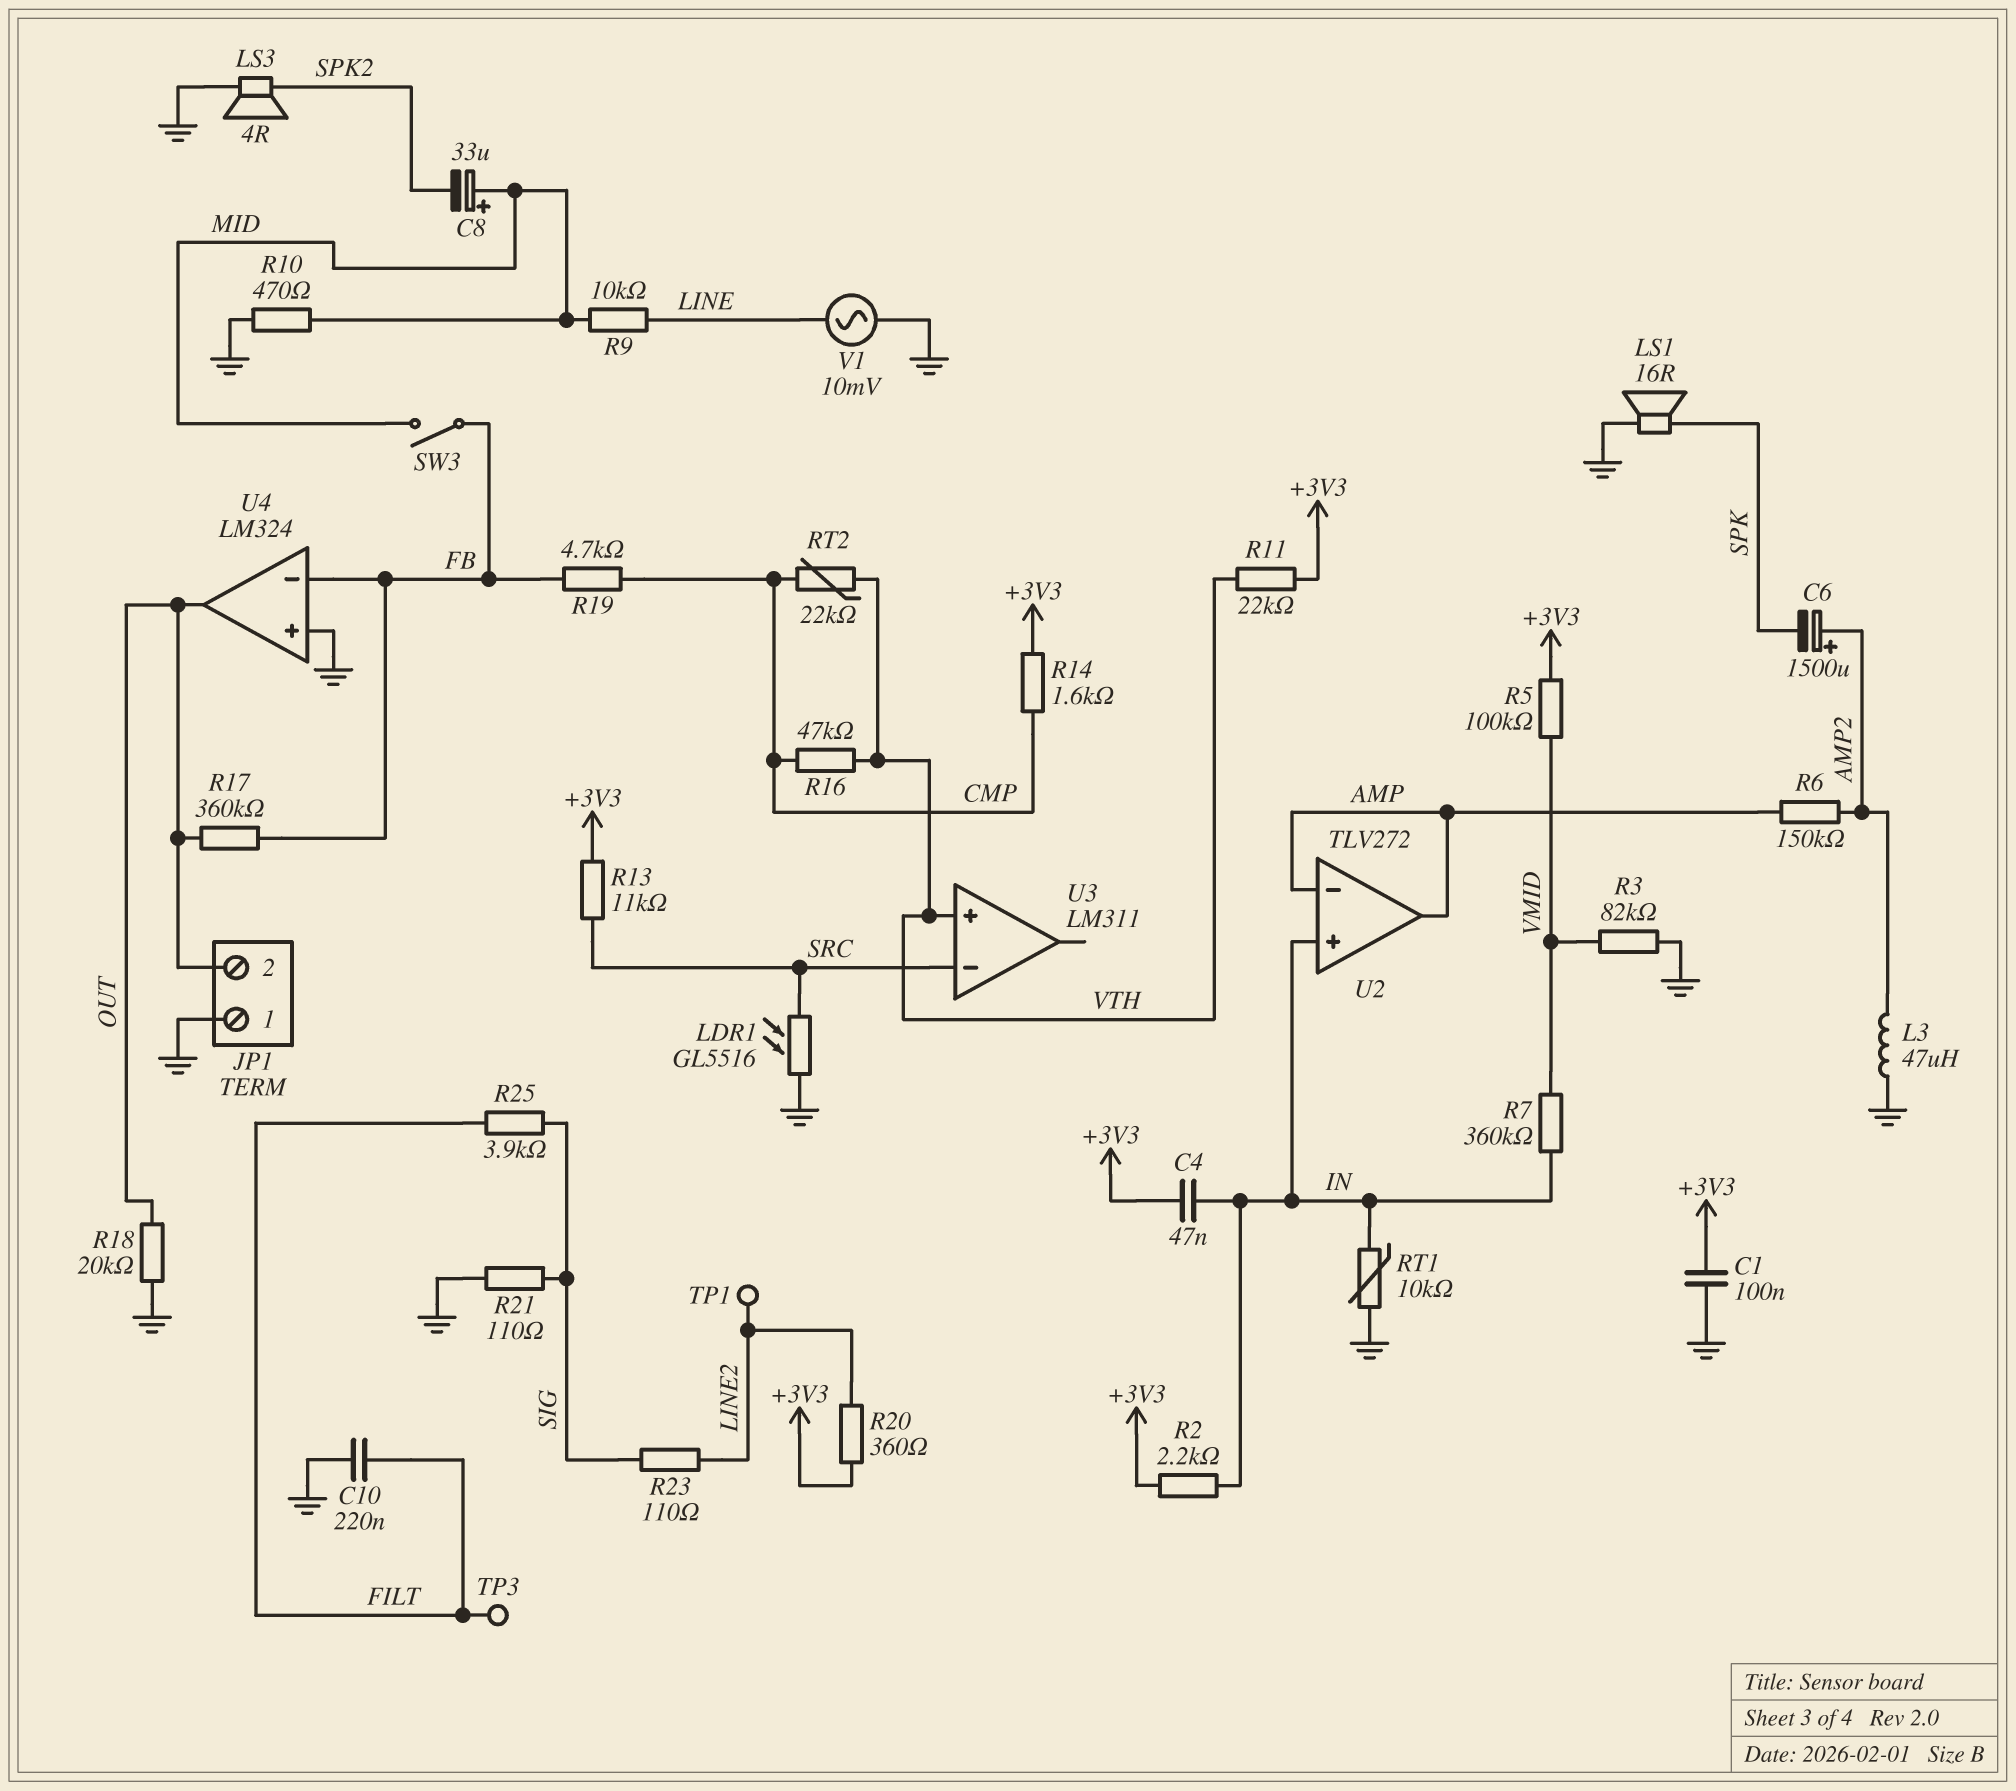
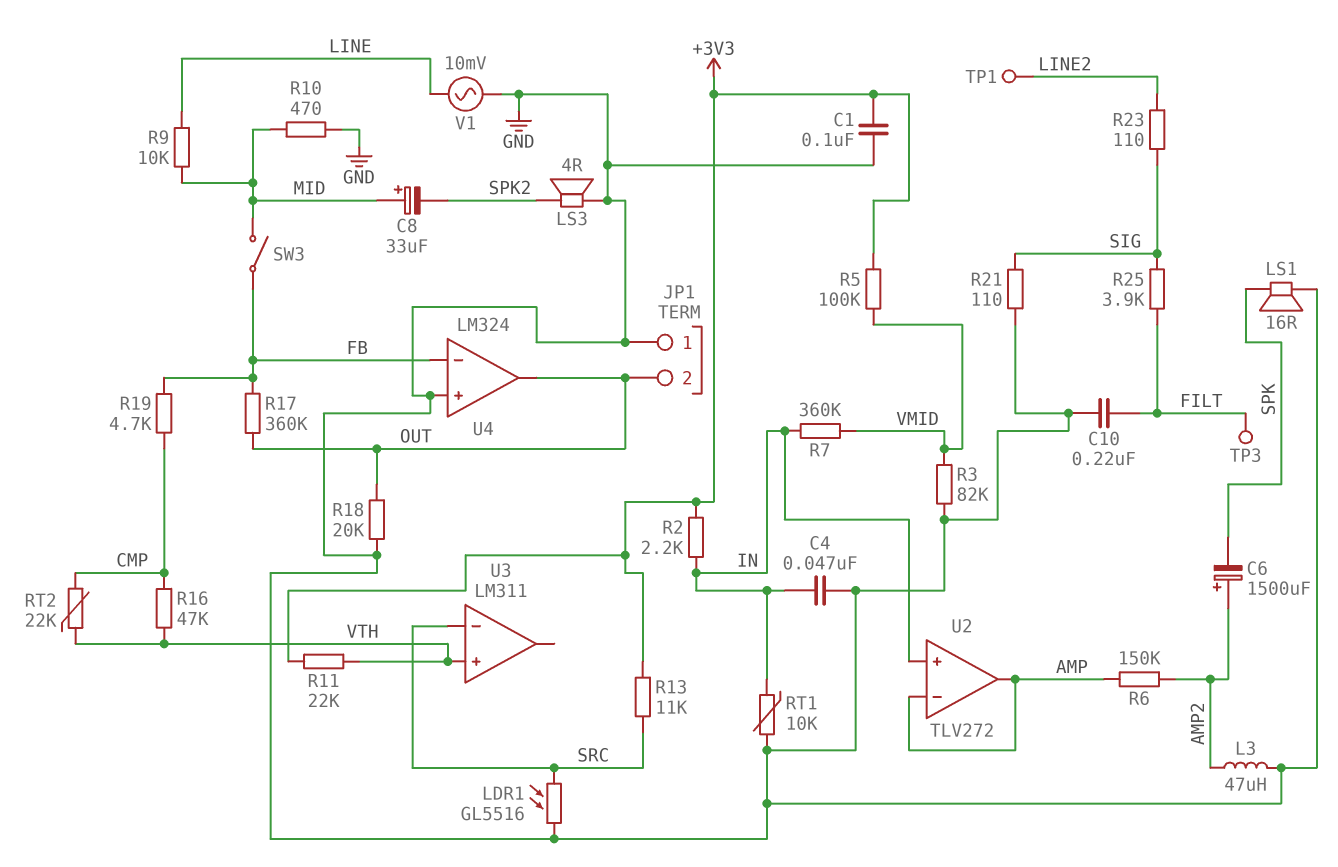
C4: 47nF (+3V3, IN) -> 47nF (GND, IN)
R14: 1.6k (+3V3, CMP) -> none
R20: 360 (+3V3, LINE2) -> none

